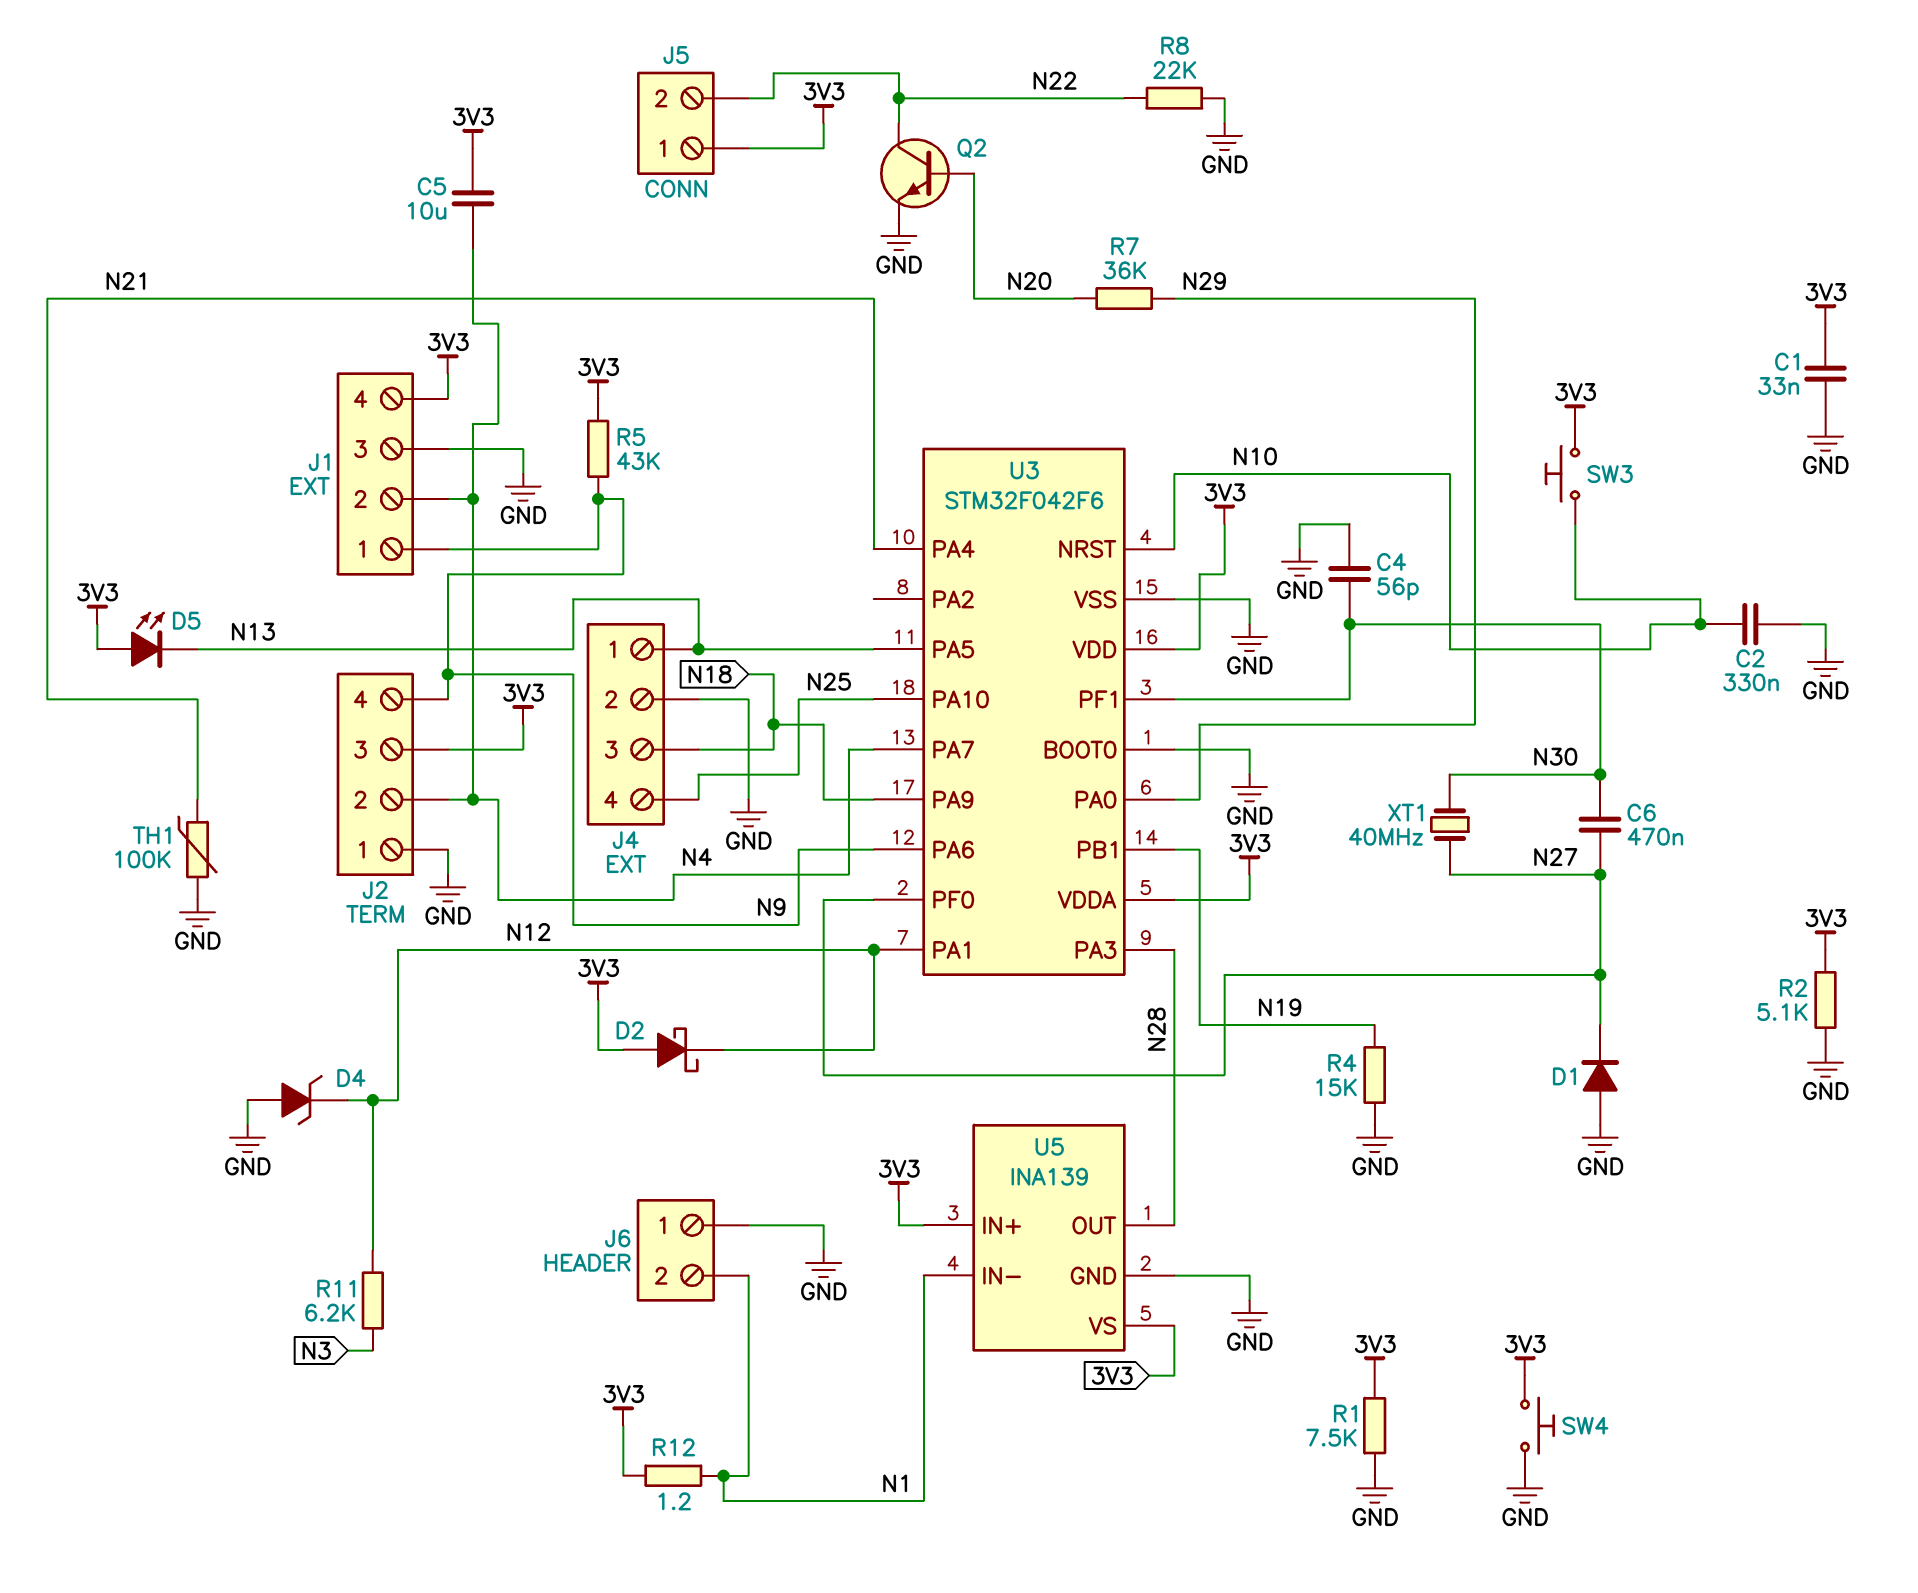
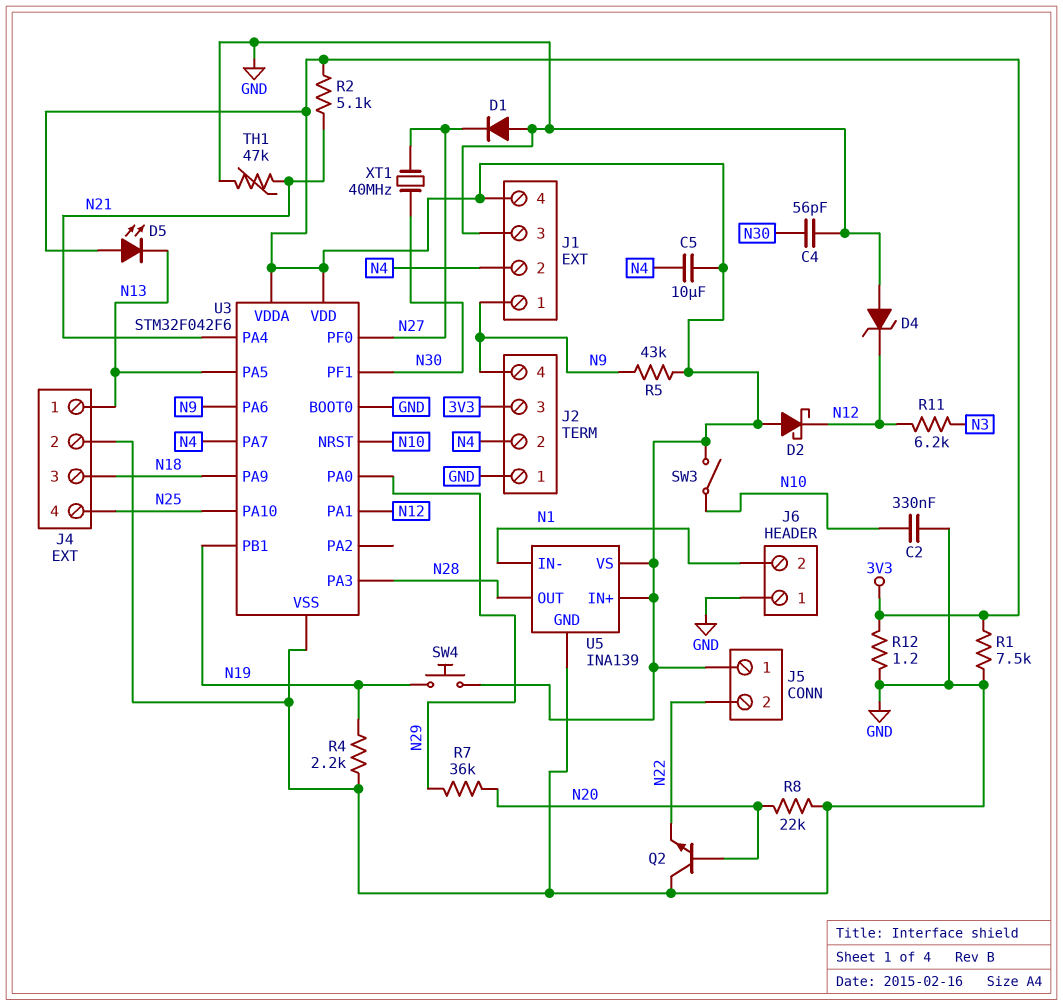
C1: 33nF (3V3, GND) -> none
C6: 470nF (N27, N30) -> none
Q2: NPN (B N20, C N22, E GND) -> NPN (B N20, C GND, E N22)
R2: 5.1k (3V3, GND) -> 5.1k (3V3, N21)
R4: 15k (GND, N19) -> 2.2k (GND, N19)
R8: 22k (GND, N22) -> 22k (GND, N20)
R12: 1.2 (3V3, N1) -> 1.2 (3V3, GND)
SW3: button (3V3, N10) -> switch (3V3, N10)
SW4: button (3V3, GND) -> button (3V3, N19)
TH1: 100k (GND, N21) -> 47k (GND, N21)

